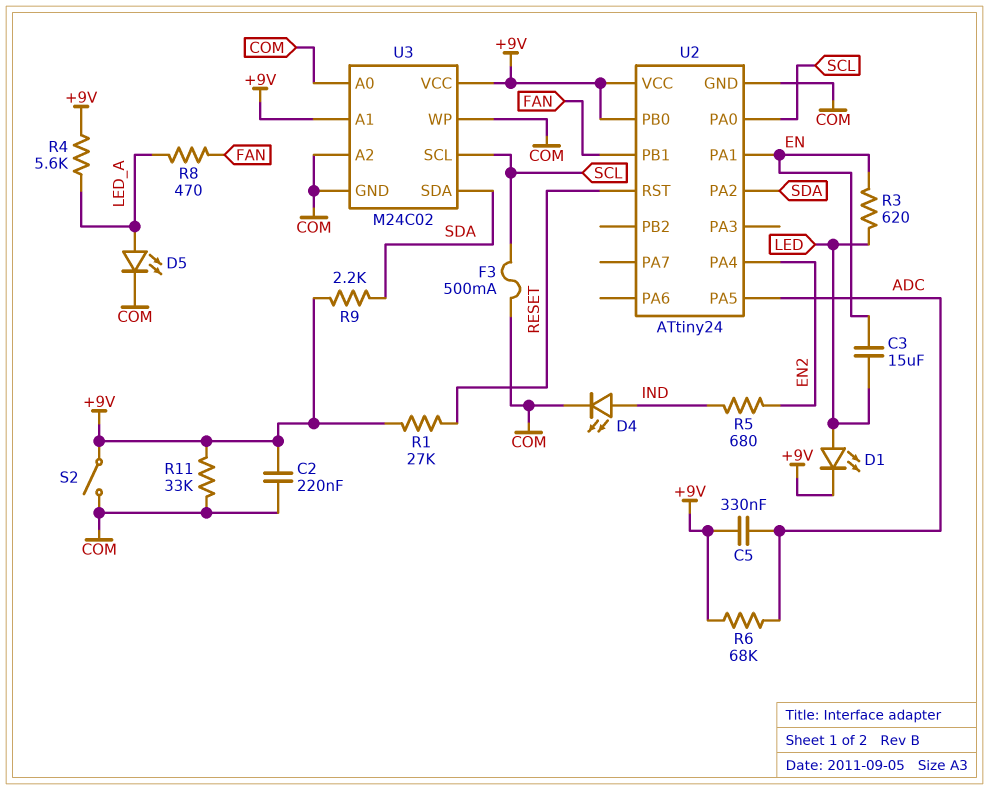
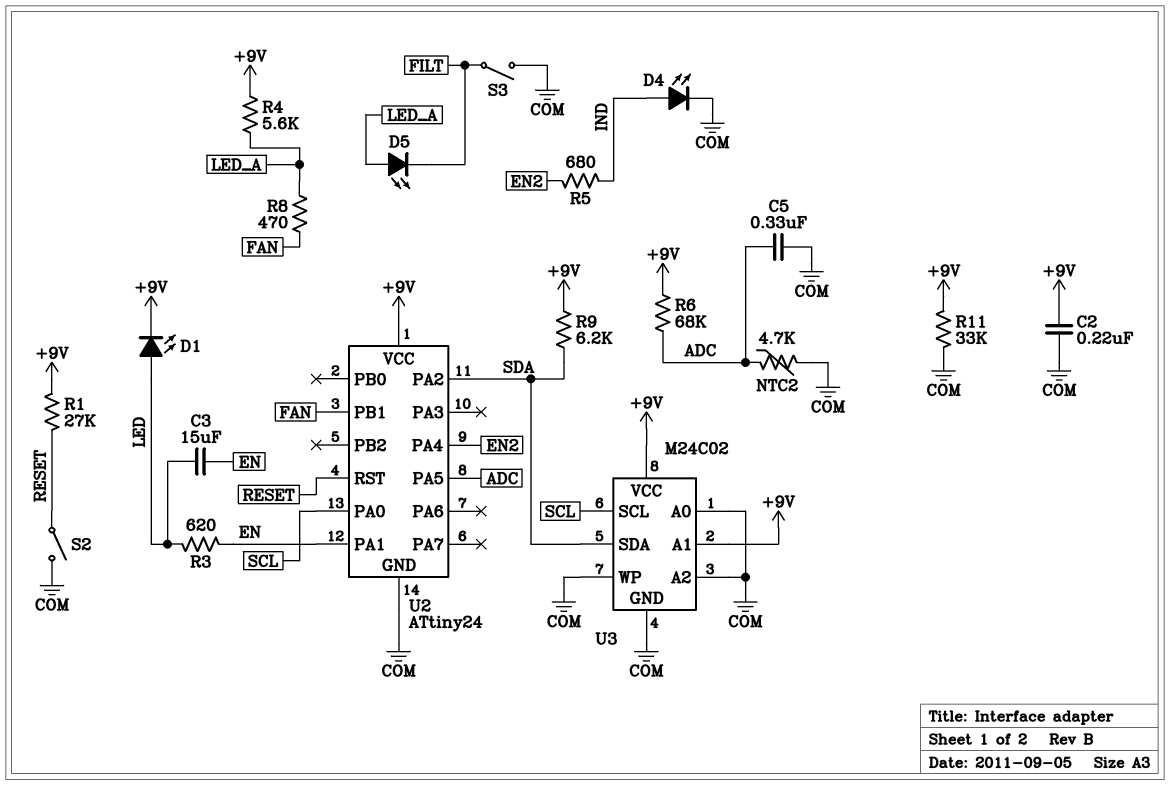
C5: 330nF (+9V, ADC) -> 330nF (ADC, COM)
D5: LED (A LED_A, K COM) -> LED (A LED_A, K FILT)
F3: 500mA (COM, SCL) -> none
NTC2: none -> 4.7k (ADC, COM)
R9: 2.2k (+9V, SDA) -> 6.2k (+9V, SDA)
S2: switch (+9V, COM) -> switch (COM, RESET)
S3: none -> switch (COM, FILT)
U2 pin PB0: +9V -> none

